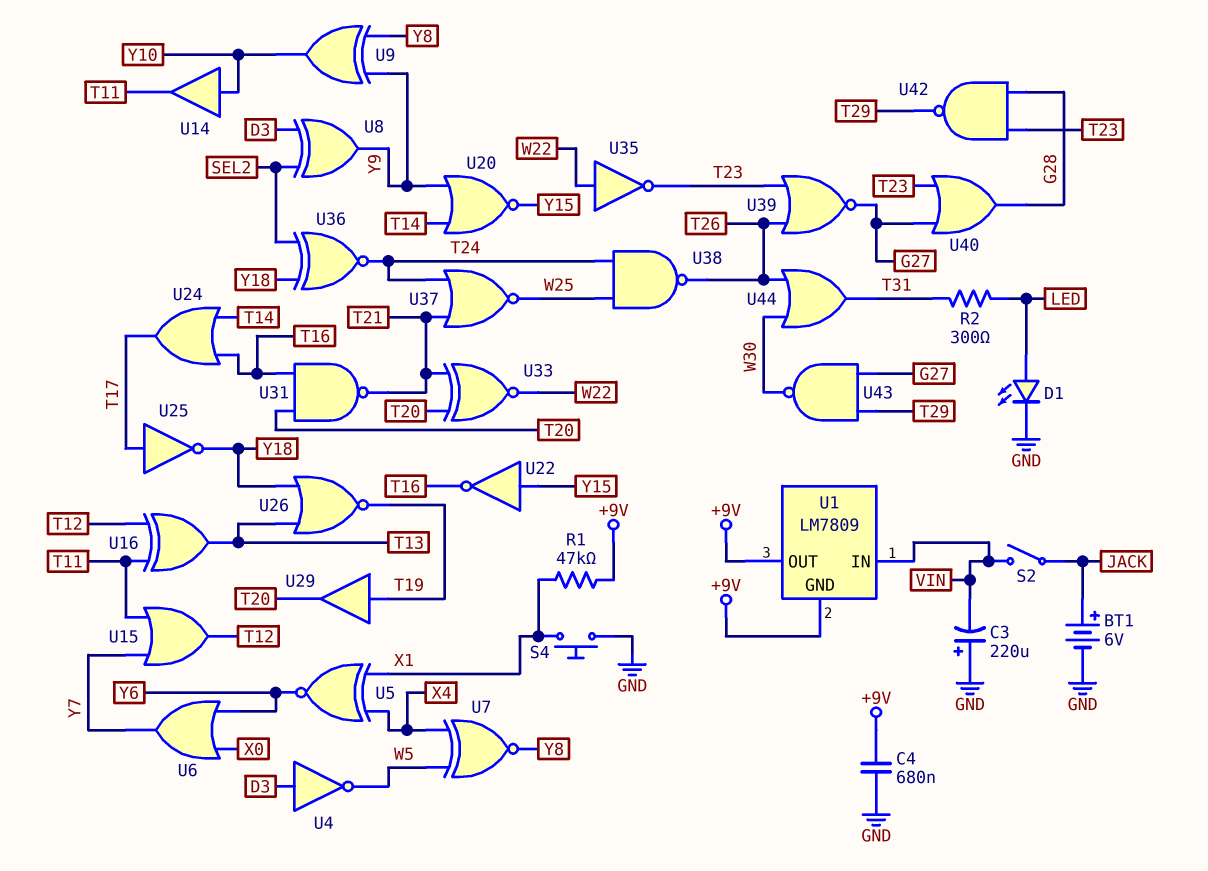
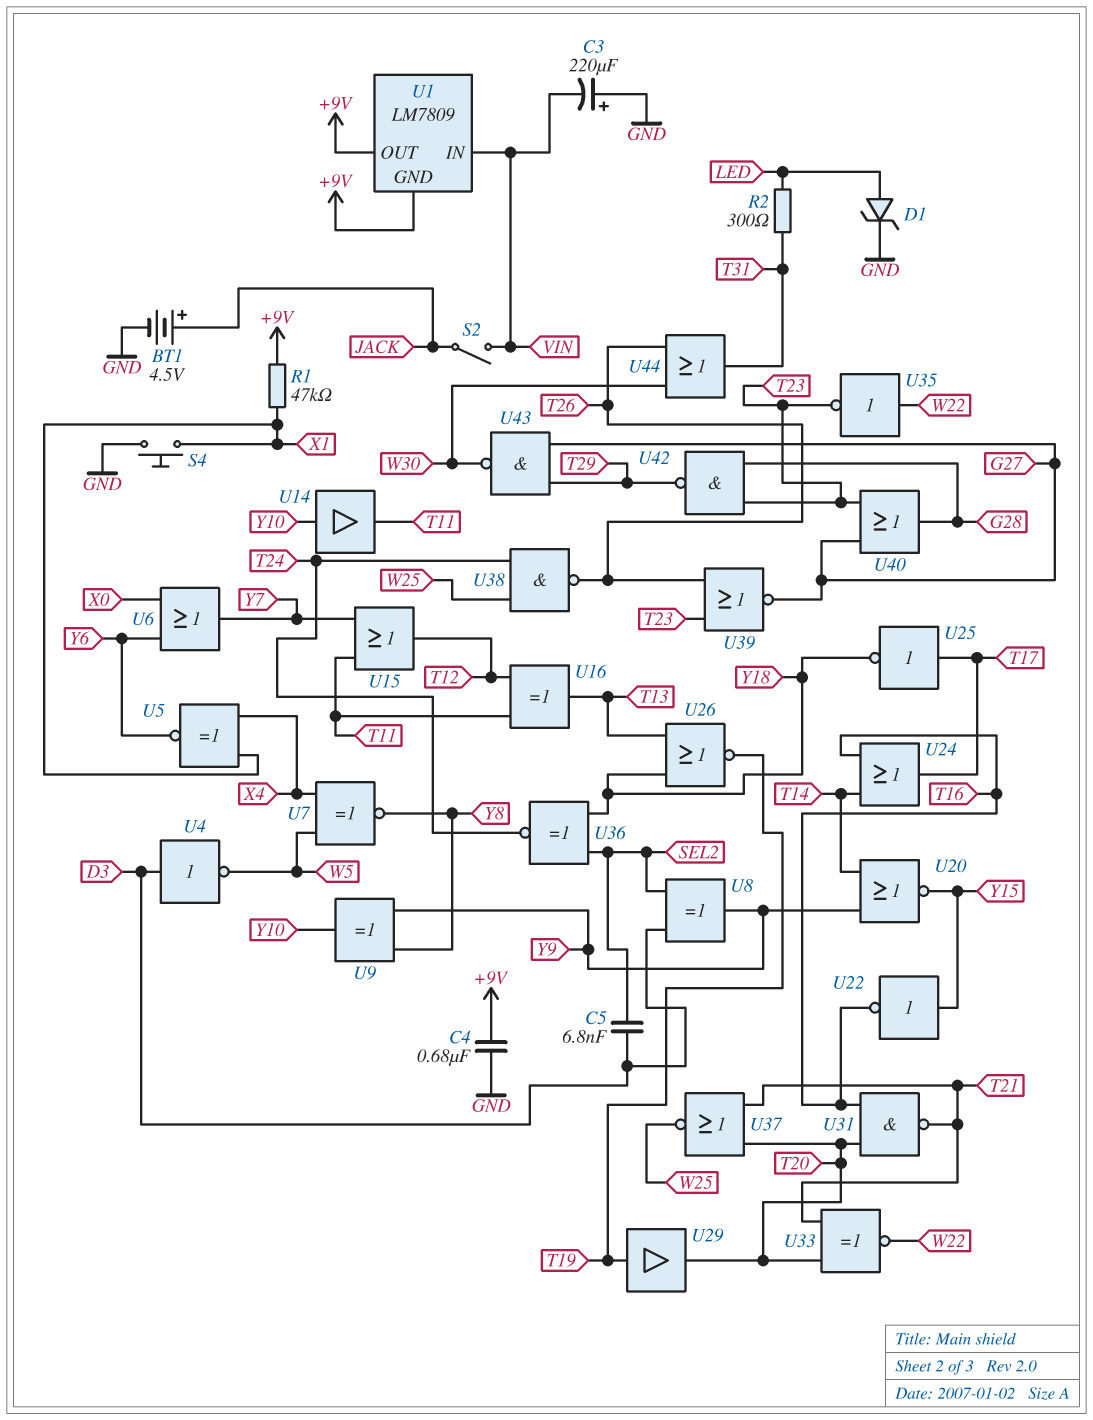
BT1: 6V (plus JACK, minus GND) -> 4.5V (plus JACK, minus GND)
C5: none -> 6.8nF (D3, SEL2)
D1: LED (A LED, K GND) -> zener (A LED, K GND)
U37: NOR (in T21, in T24, out W25) -> NOR (in T20, in T21, out W25)

